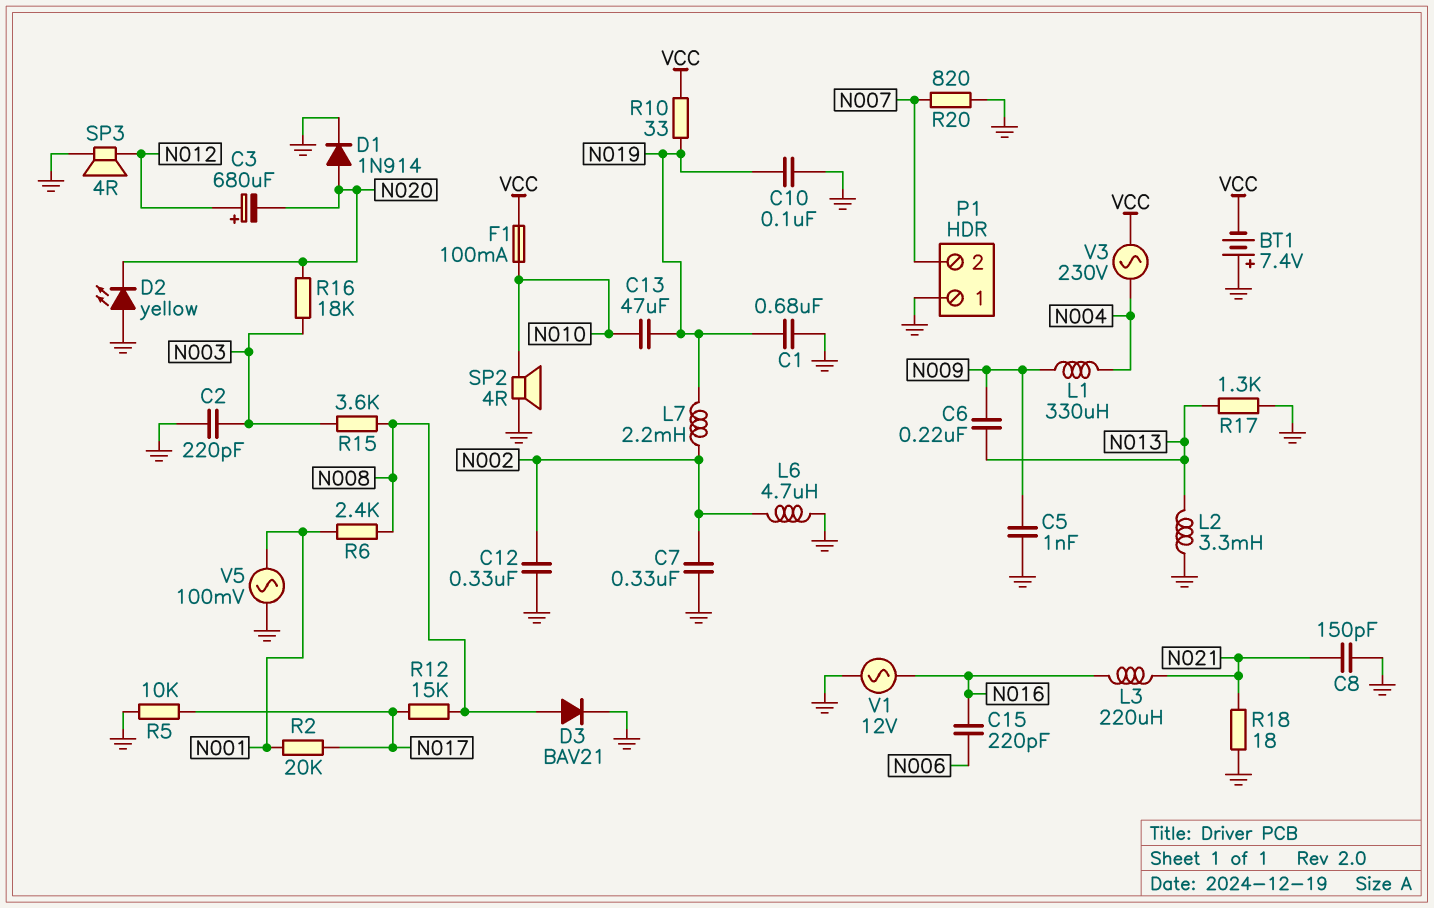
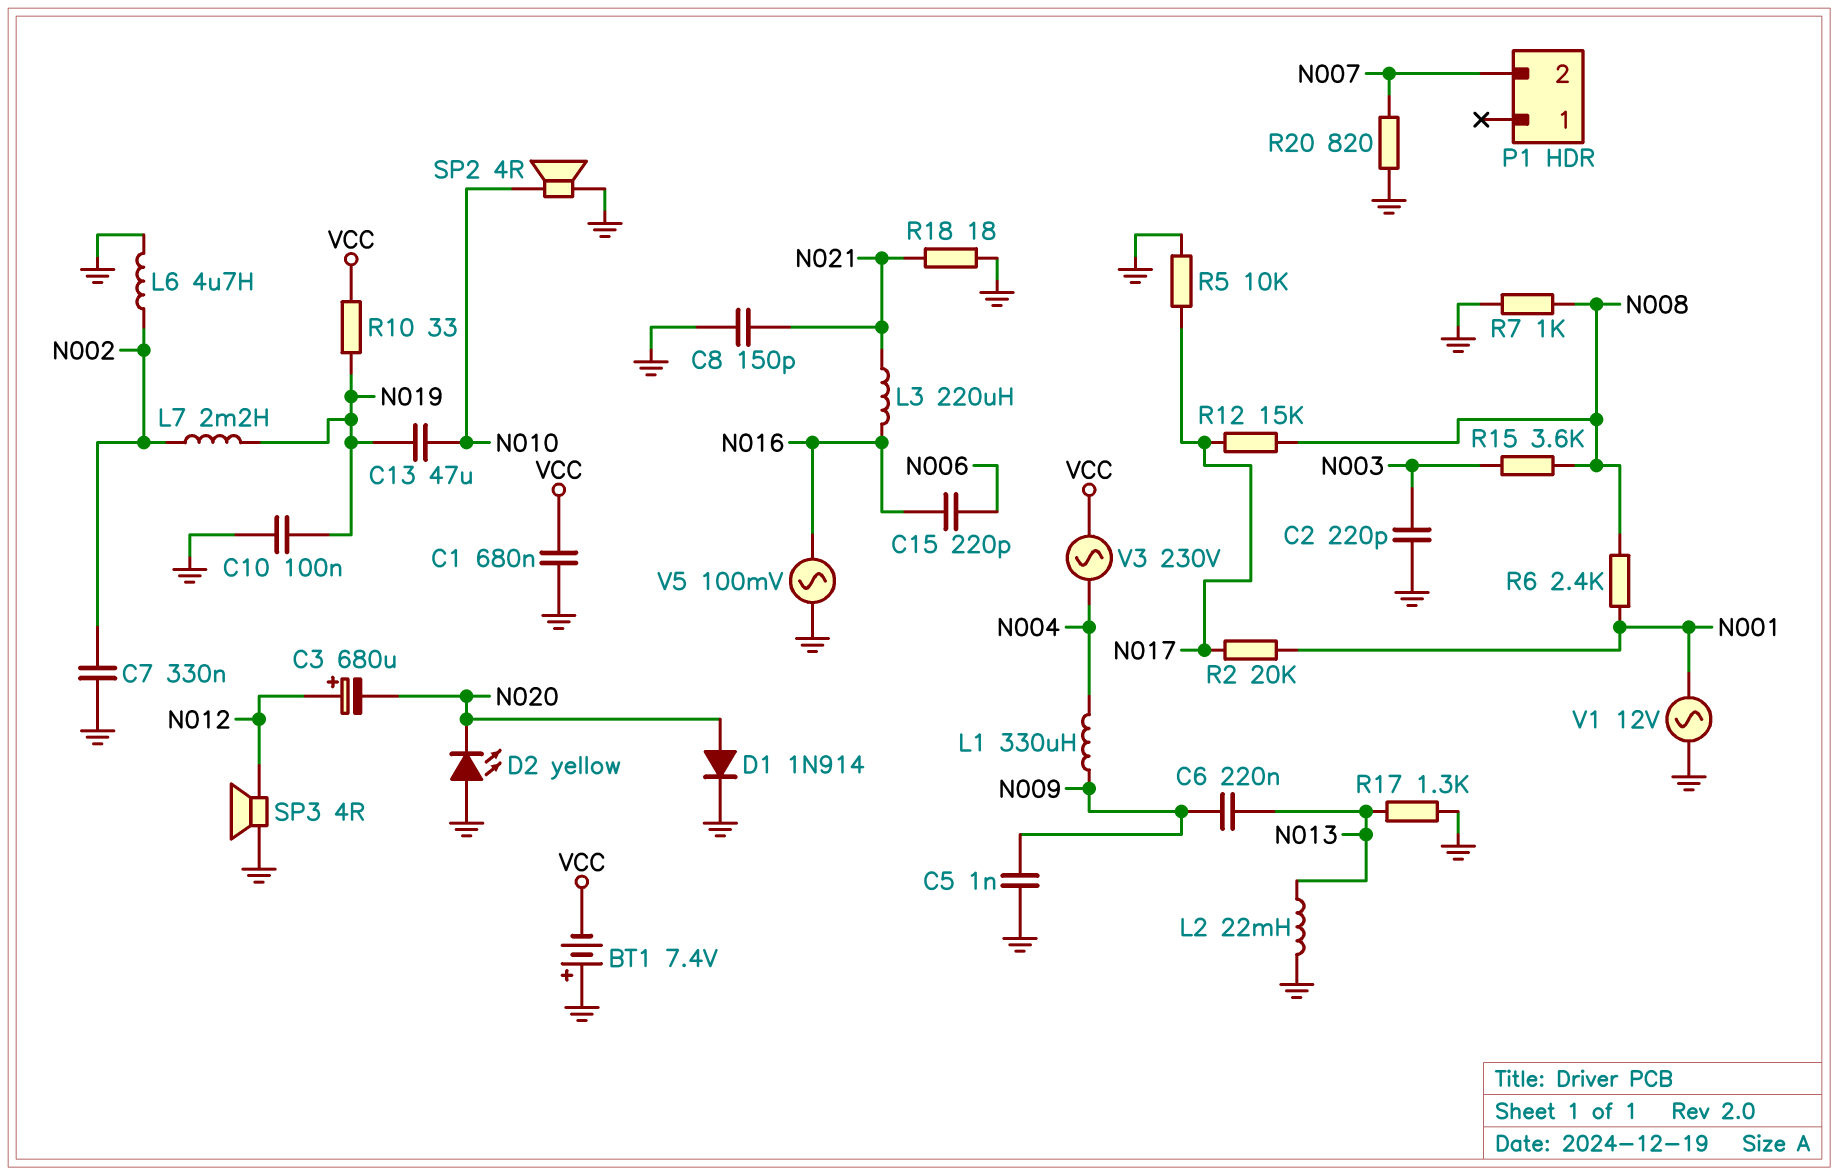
C1: 680nF (GND, N019) -> 680nF (GND, VCC)
C12: 330nF (GND, N002) -> none
D3: diode BAV21 (A N008, K GND) -> none
F1: 100mA (N010, VCC) -> none
L2: 3.3mH (GND, N013) -> 22mH (GND, N013)
P1 pin 1: GND -> none
R7: none -> 1k (GND, N008)
R16: 18k (N003, N020) -> none
V1: AC 12V (GND, N016) -> AC 12V (GND, N001)
V5: AC 100mV (GND, N001) -> AC 100mV (GND, N016)

